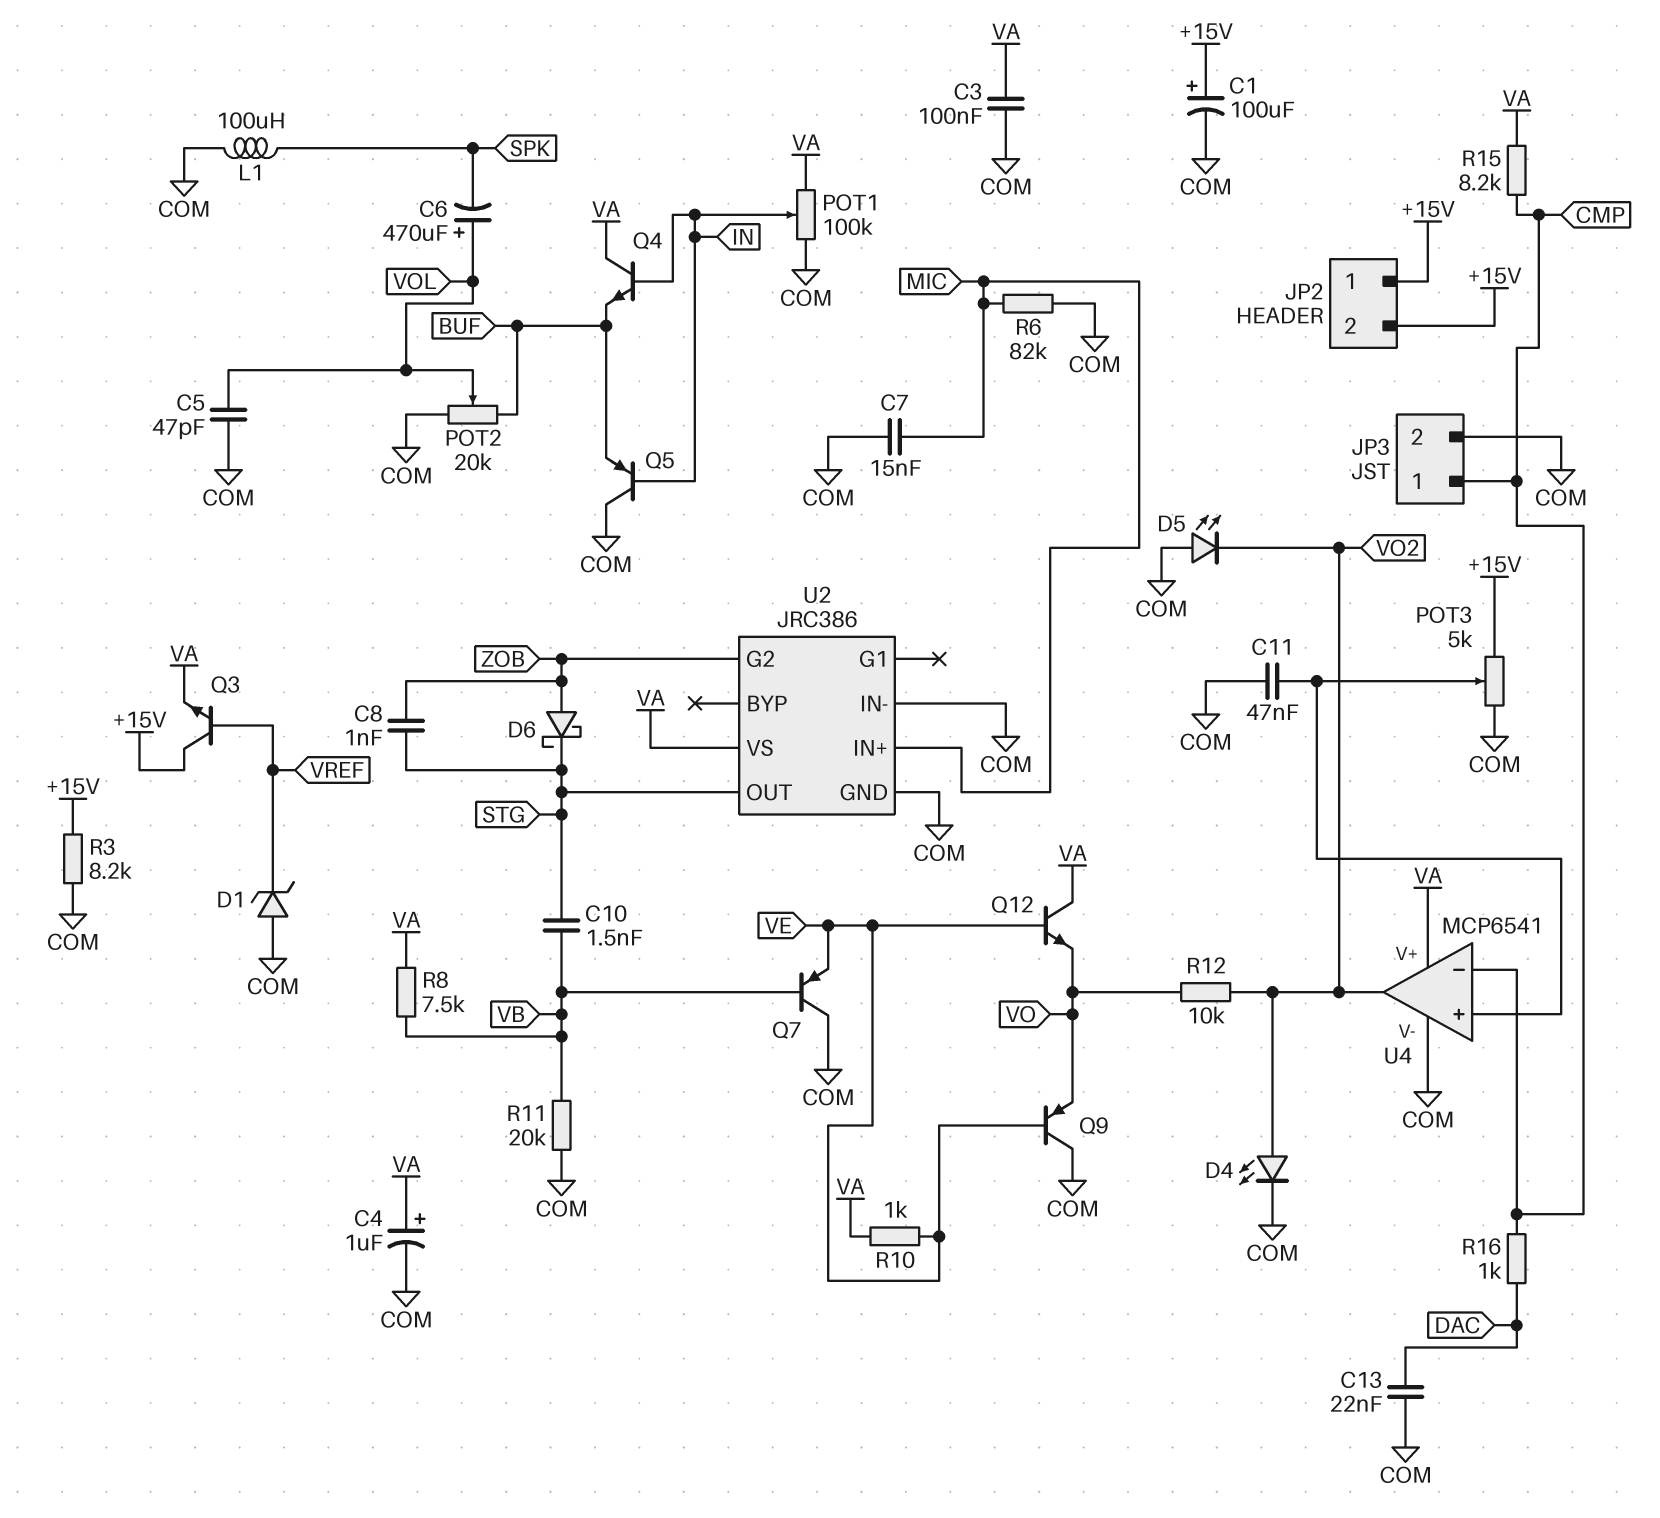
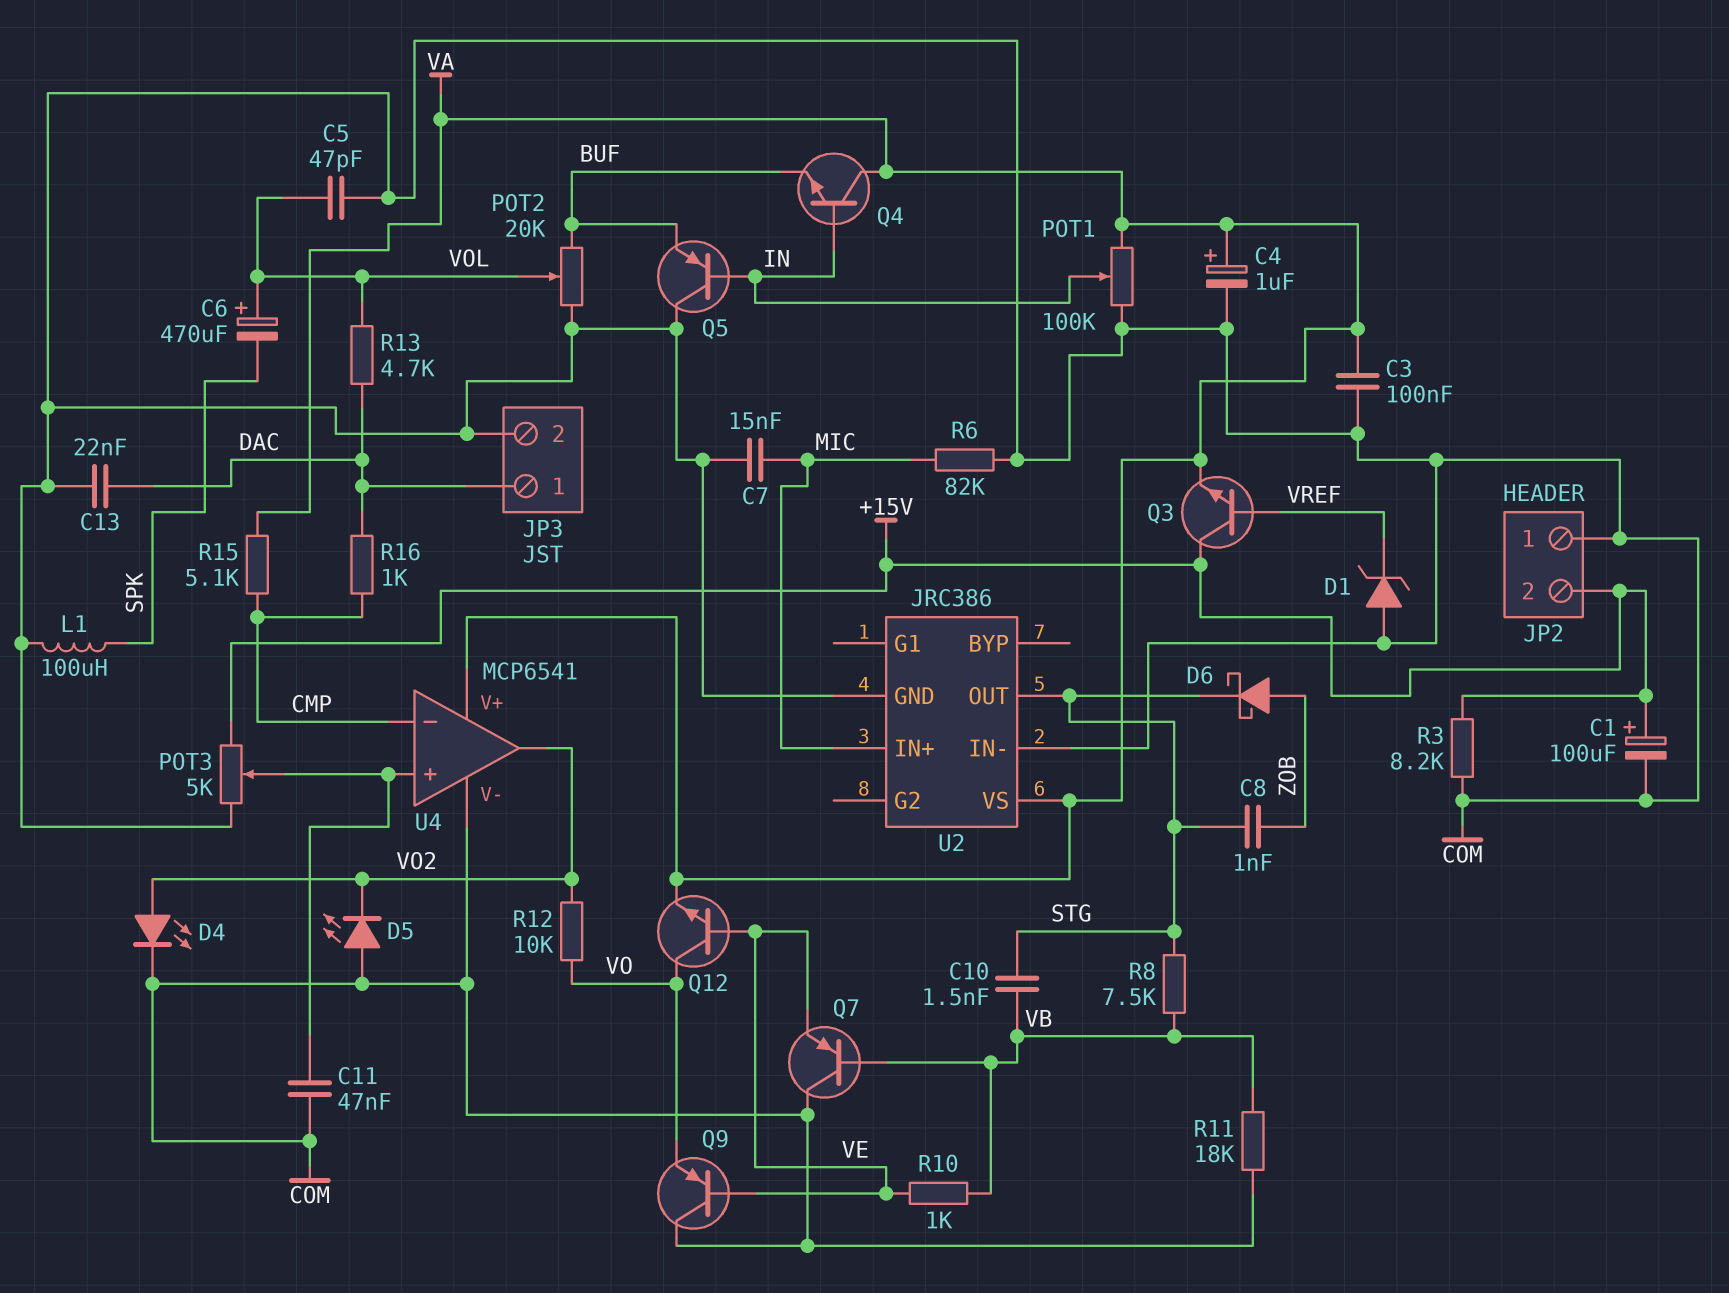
JP2 pin 1: +15V -> COM
JP3 pin 1: CMP -> DAC
Q12: NPN (B VE, C VA, E VO) -> NPN (B VE, C VO, E VA)
R8: 7.5k (VA, VB) -> 7.5k (STG, VB)
R10: 1k (VA, VE) -> 1k (VB, VE)
R11: 20k (COM, VB) -> 18k (COM, VB)
R13: none -> 4.7k (DAC, VOL)
R15: 8.2k (CMP, VA) -> 5.1k (CMP, VA)
U2 pin G2: ZOB -> none

